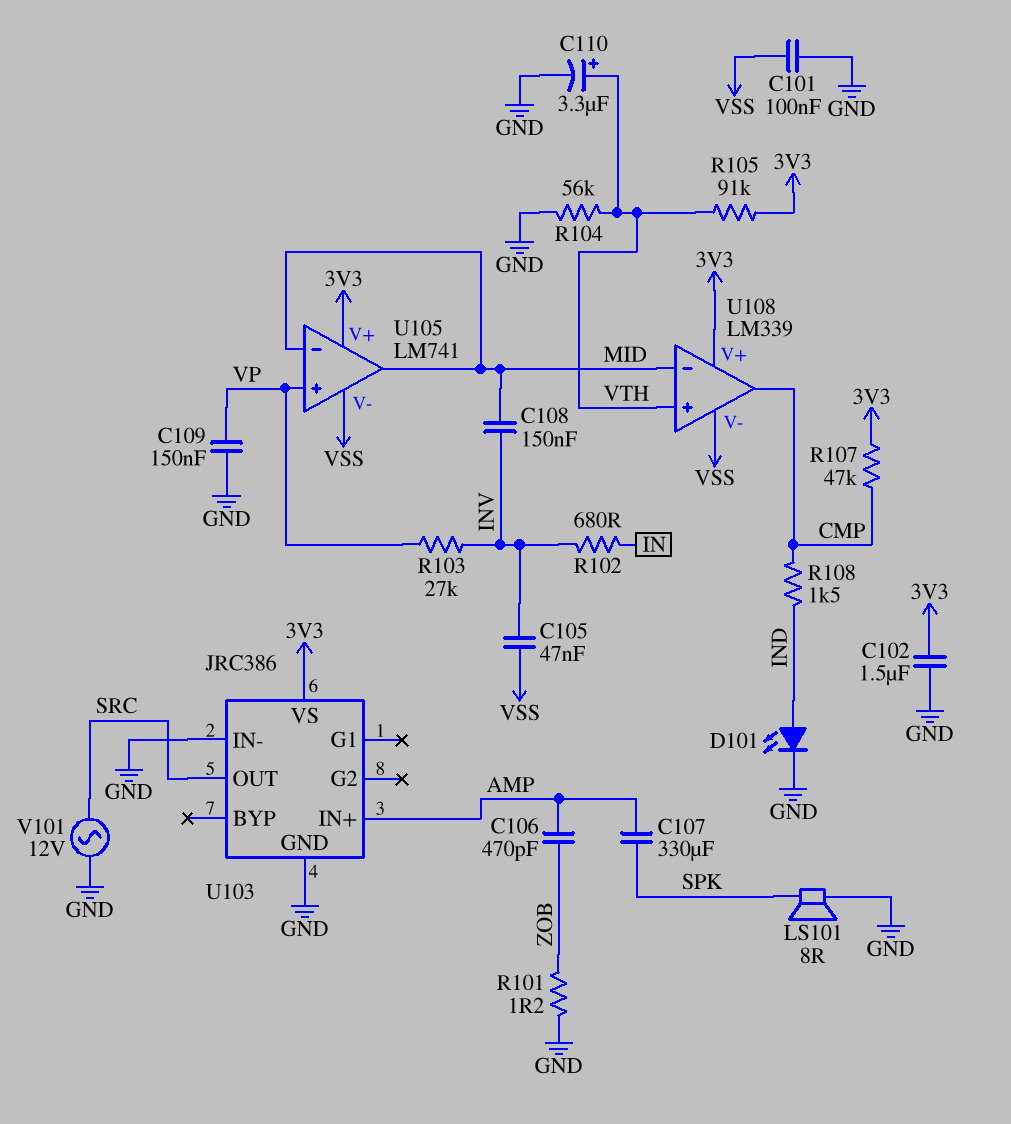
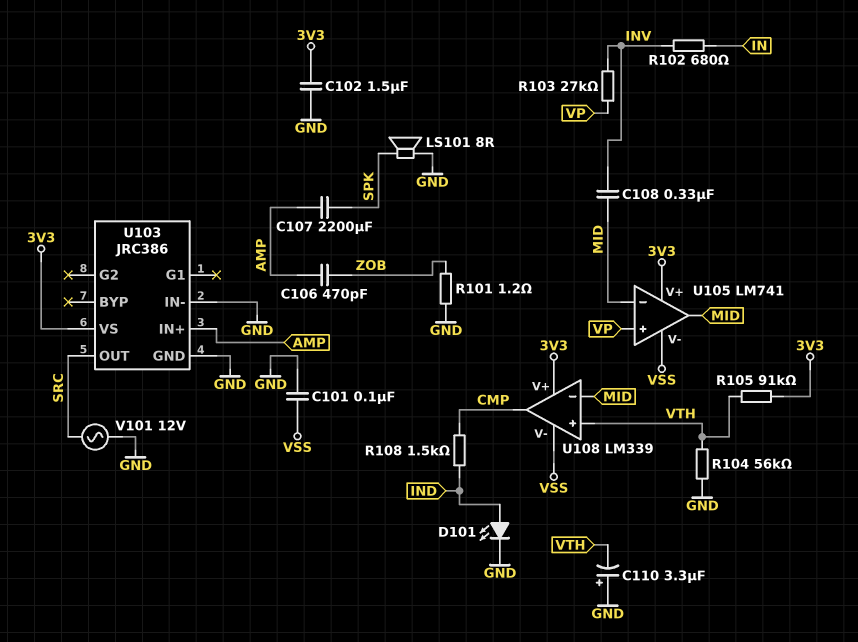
C105: 47nF (INV, VSS) -> none
C107: 330uF (AMP, SPK) -> 2200uF (AMP, SPK)
C108: 150nF (INV, MID) -> 330nF (INV, MID)
C109: 150nF (GND, VP) -> none
C110: 3.3uF (plus VTH, minus GND) -> 3.3uF (plus GND, minus VTH)
R107: 47k (3V3, CMP) -> none

